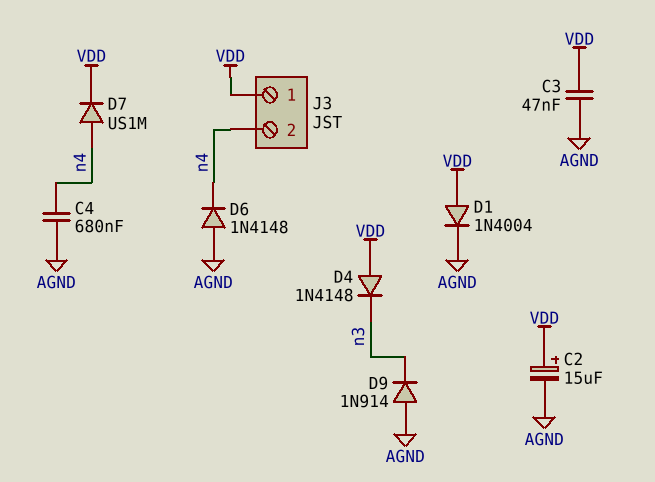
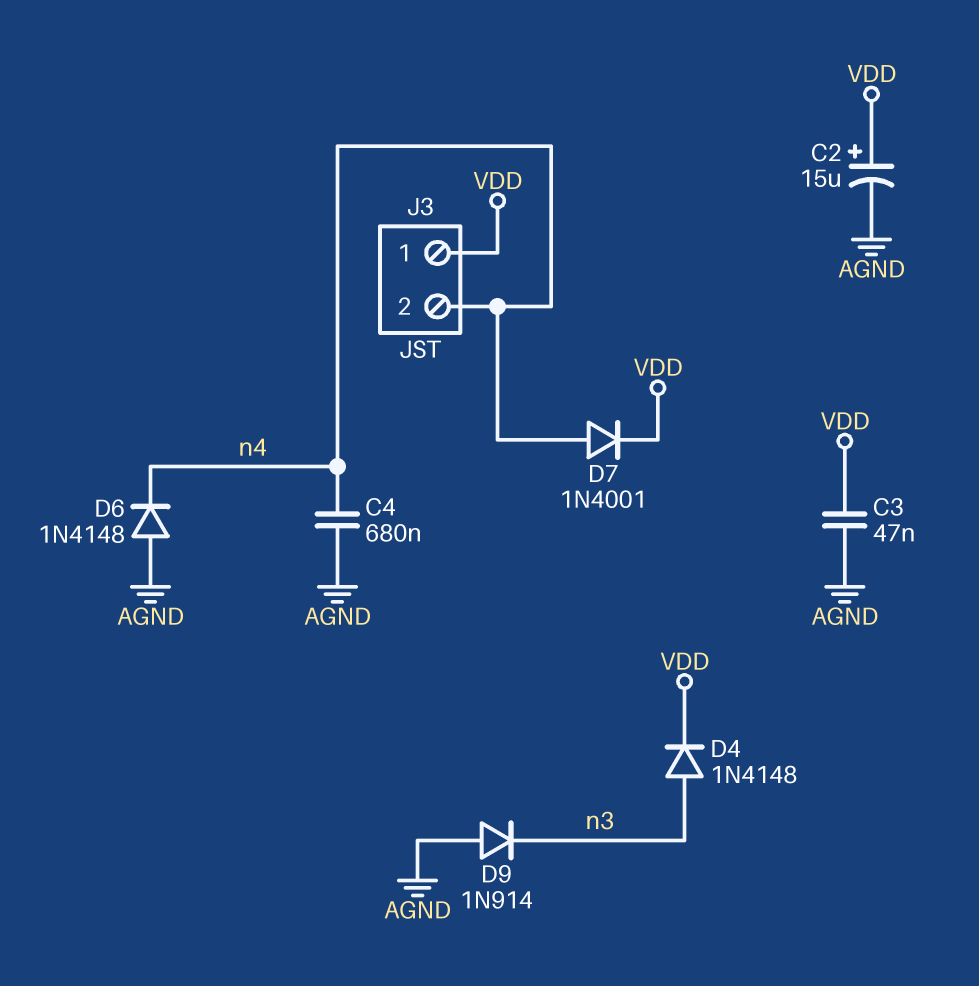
D1: diode 1N4004 (A VDD, K AGND) -> none
D4: diode 1N4148 (A VDD, K n3) -> diode 1N4148 (A n3, K VDD)
D7: diode US1M (A n4, K VDD) -> diode 1N4001 (A n4, K VDD)

